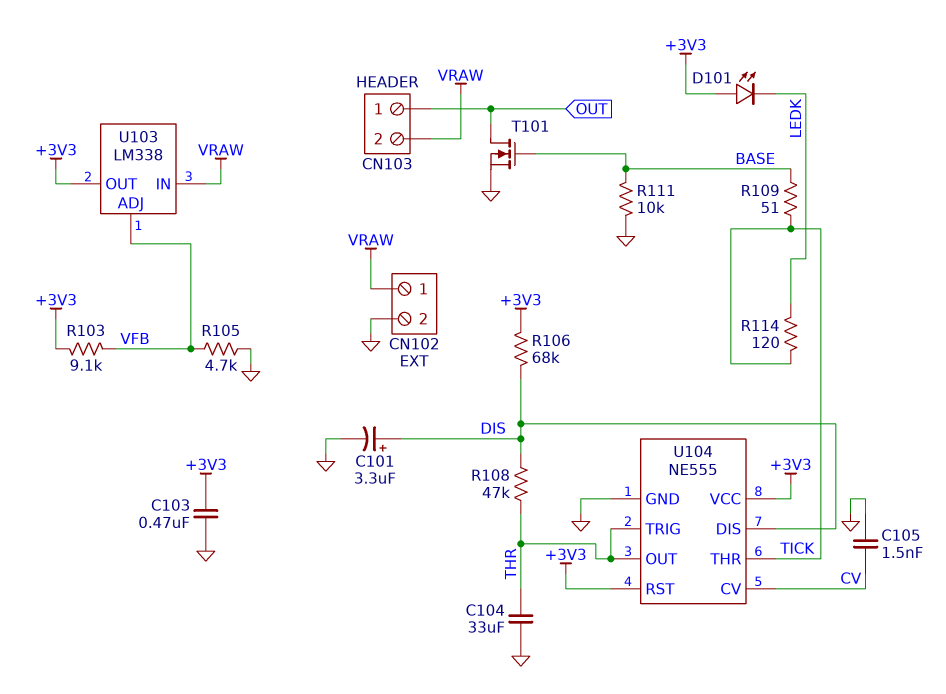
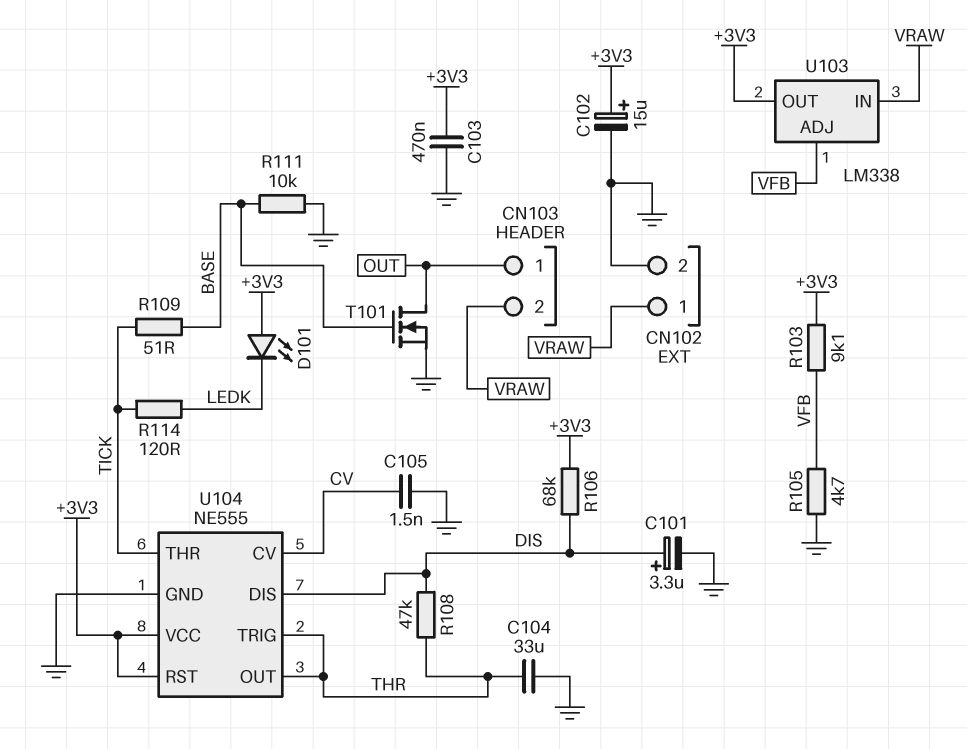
C102: none -> 15uF (plus +3V3, minus GND)

